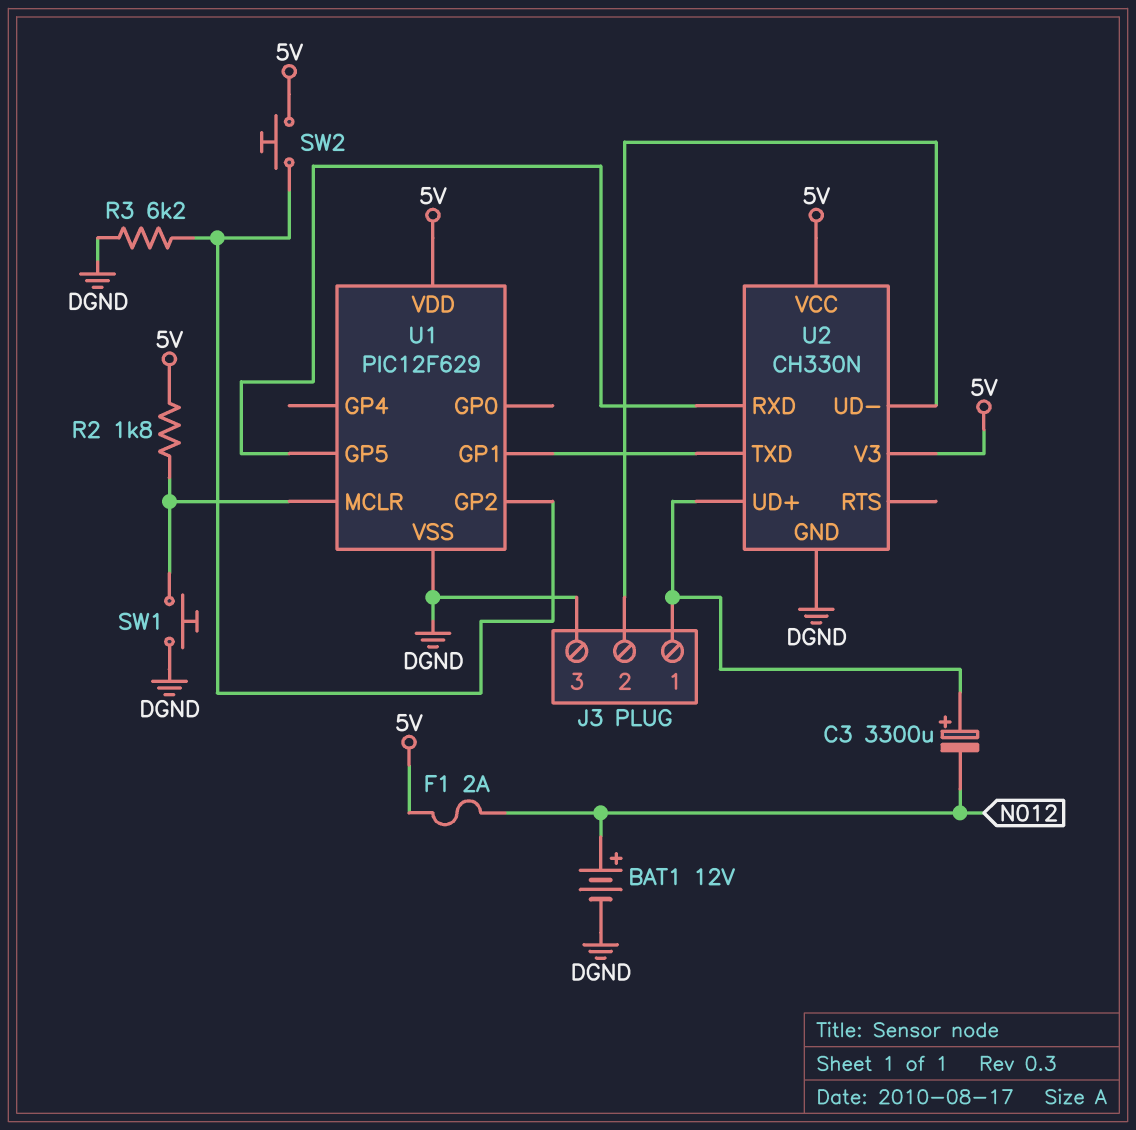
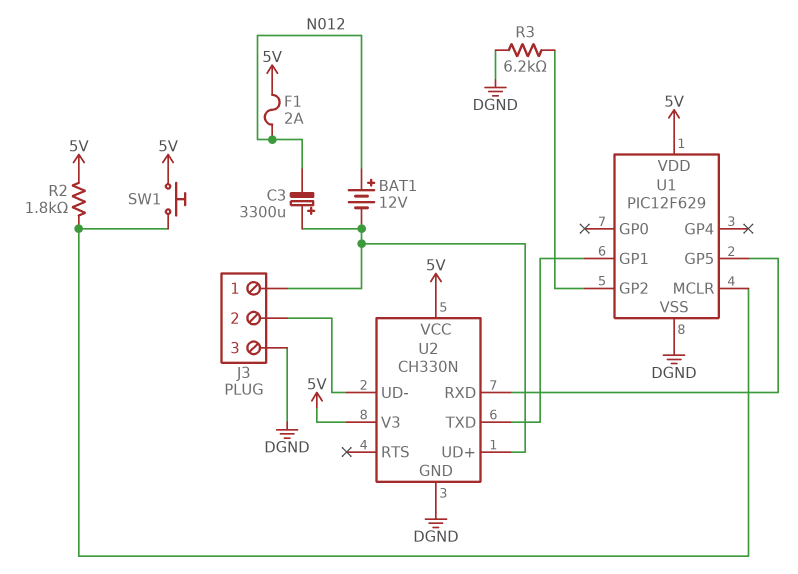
BAT1: 12V (plus N012, minus DGND) -> 12V (plus N012, minus J3/1)
SW1: button (DGND, U1/MCLR) -> button (5V, U1/MCLR)
SW2: button (5V, U1/GP2) -> none

